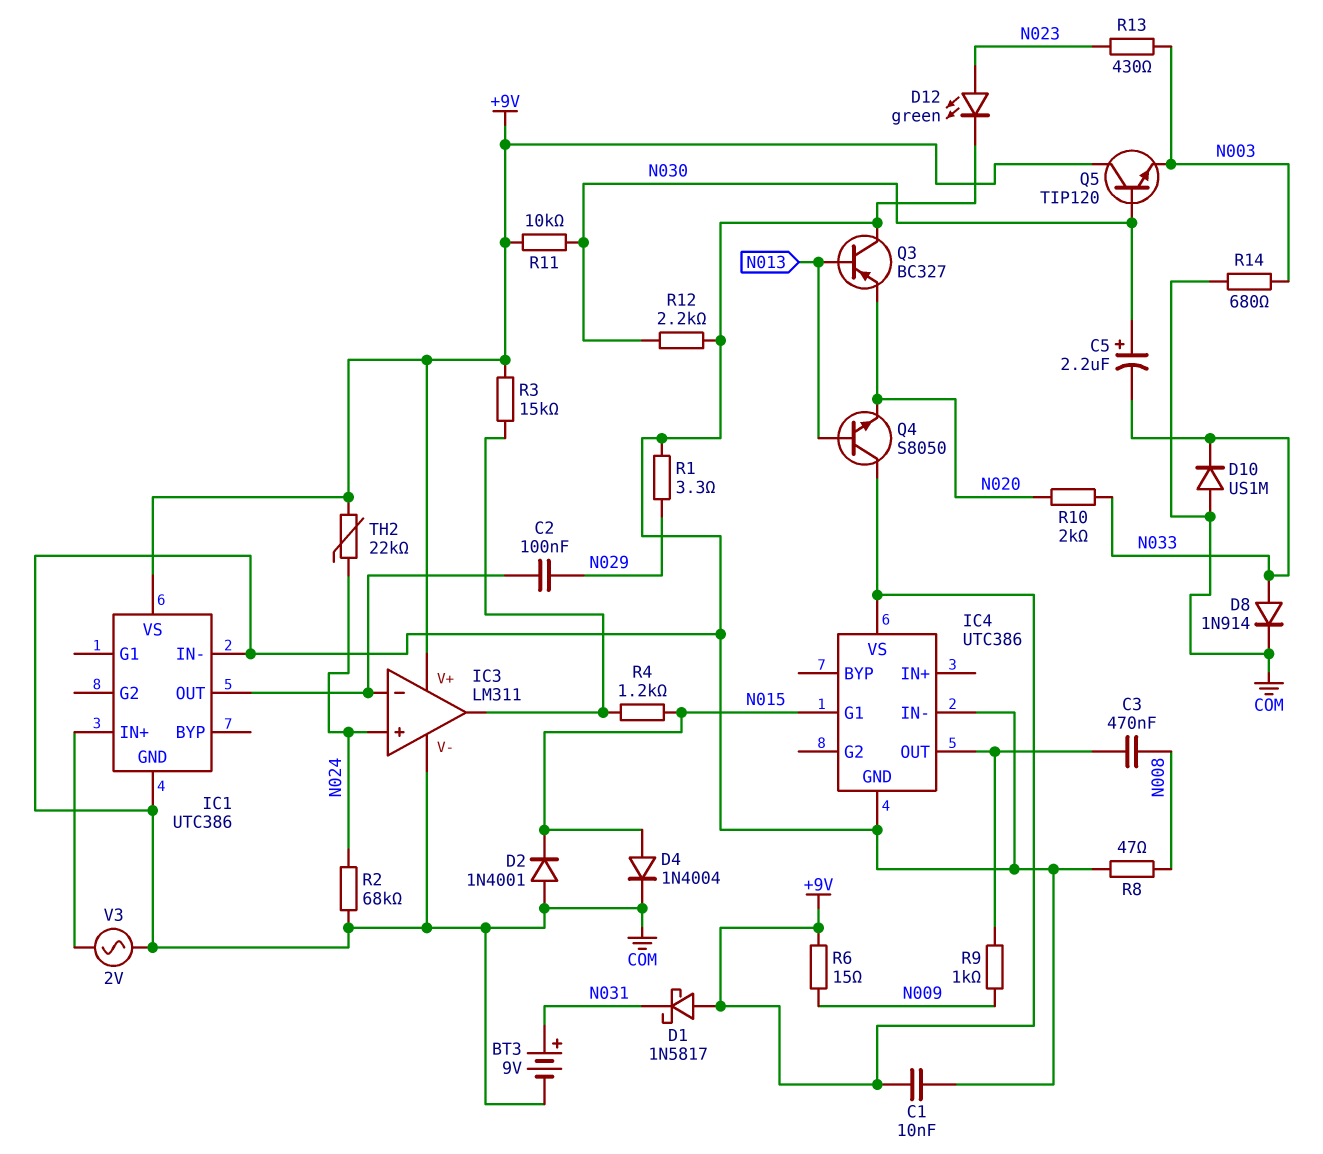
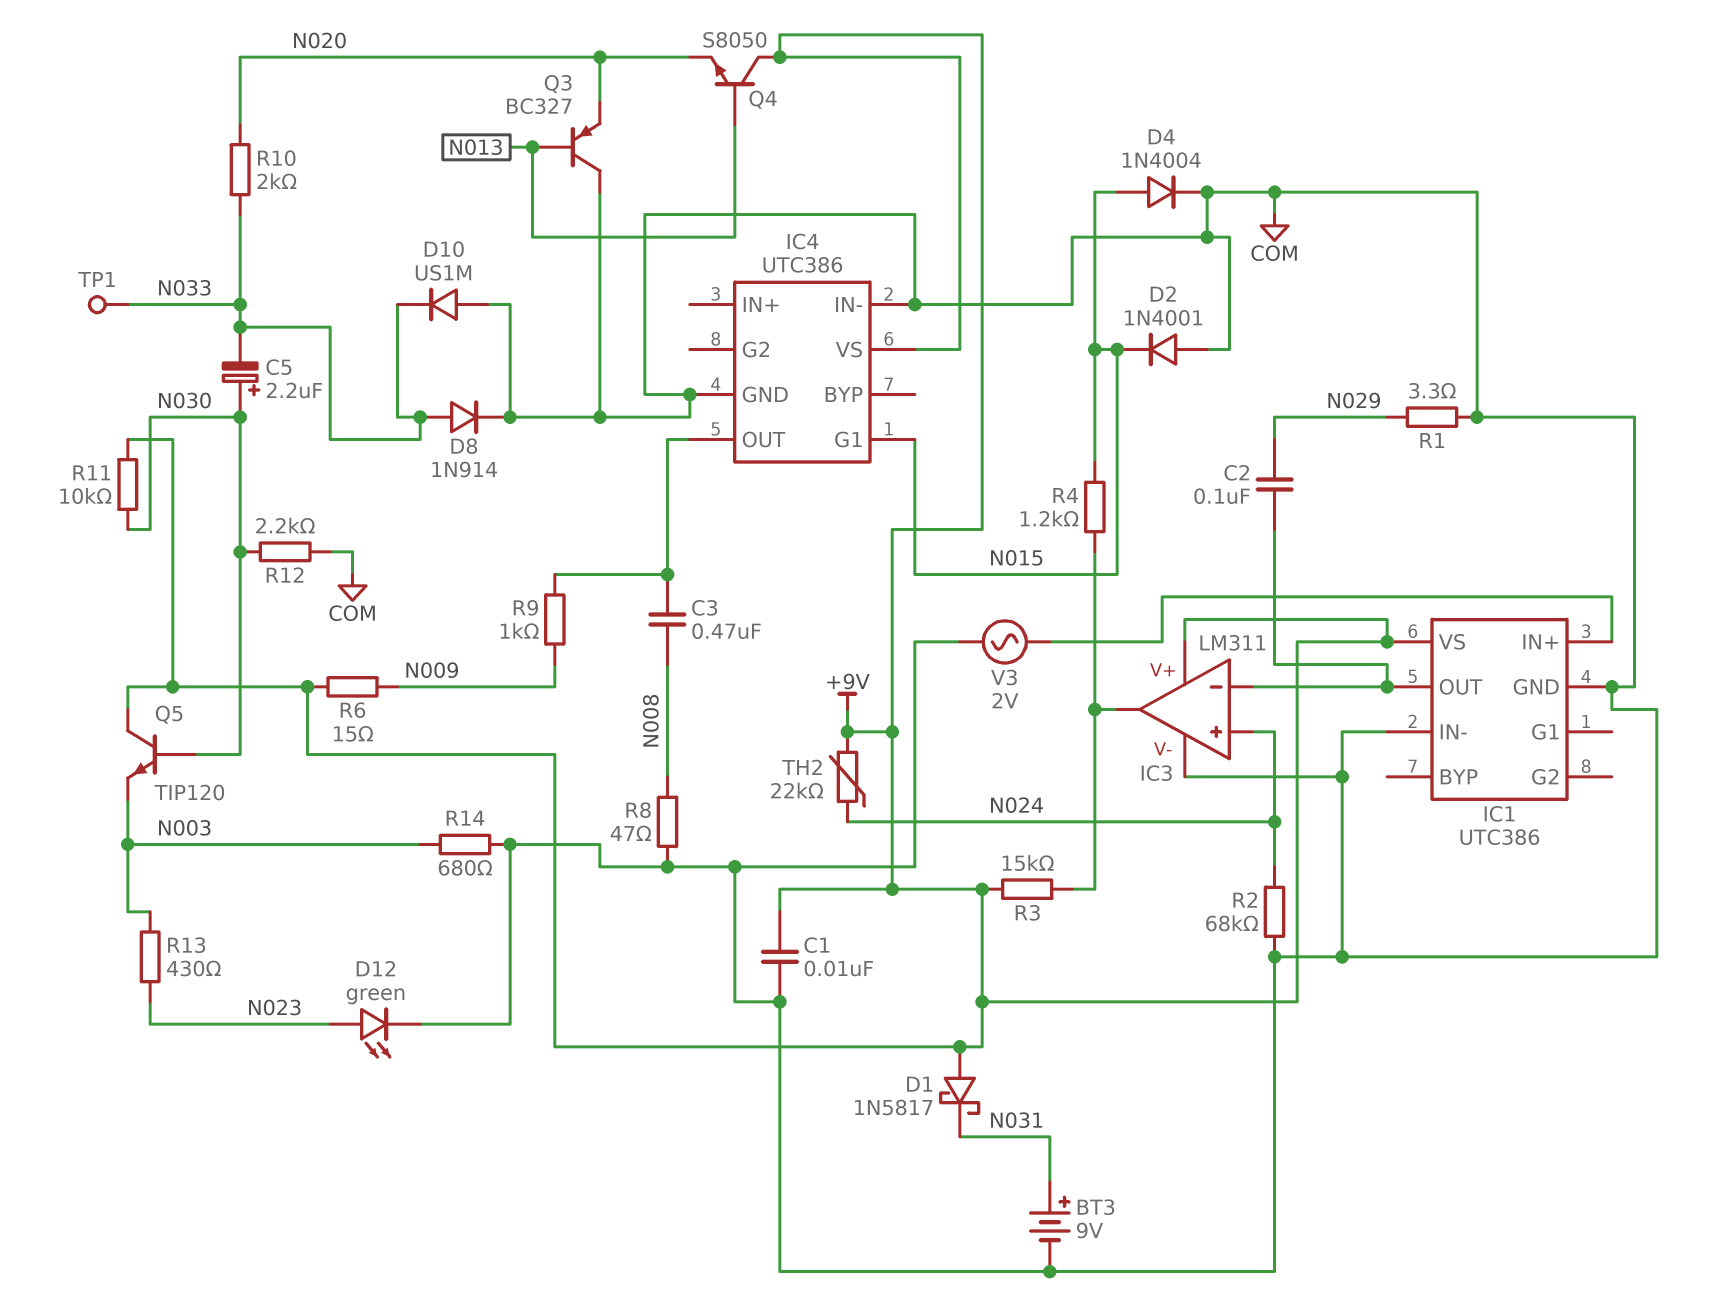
TP1: none -> test point (N033)

